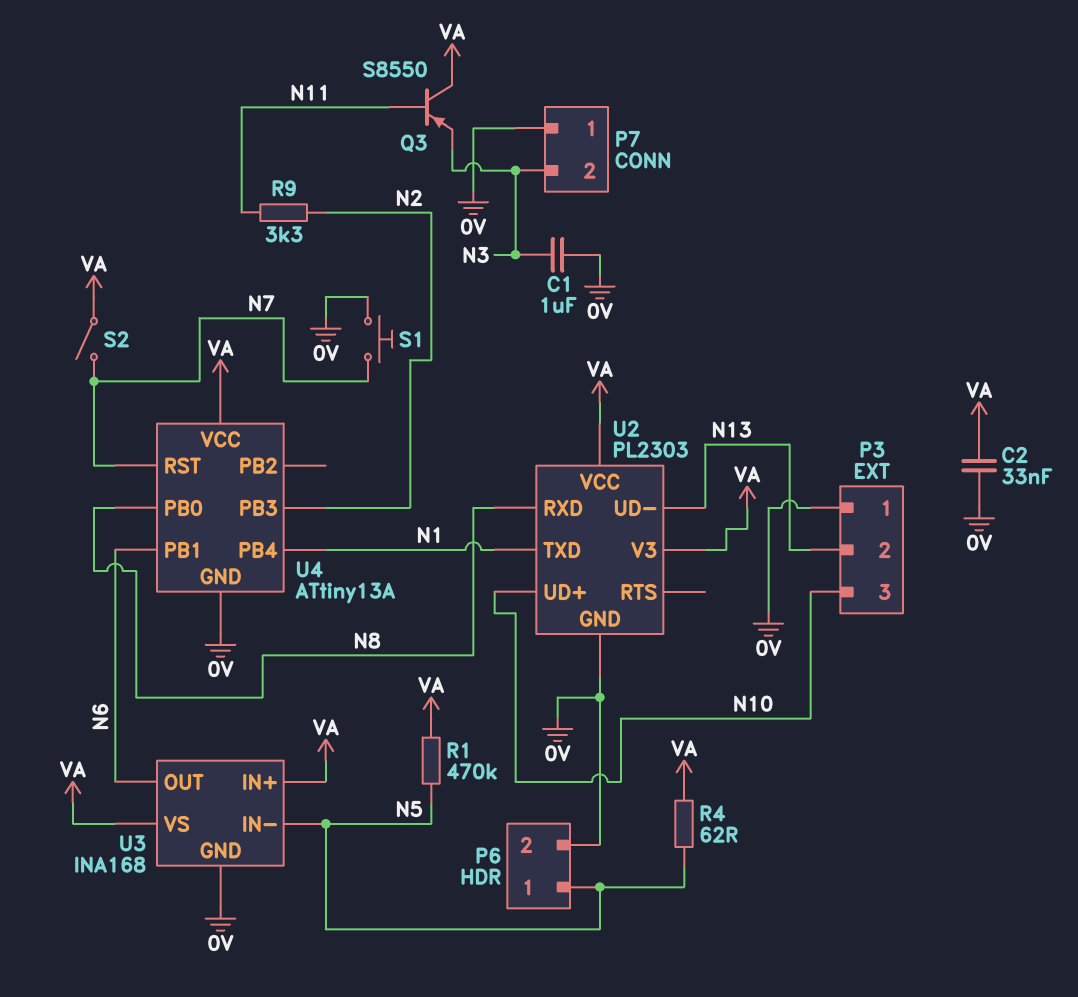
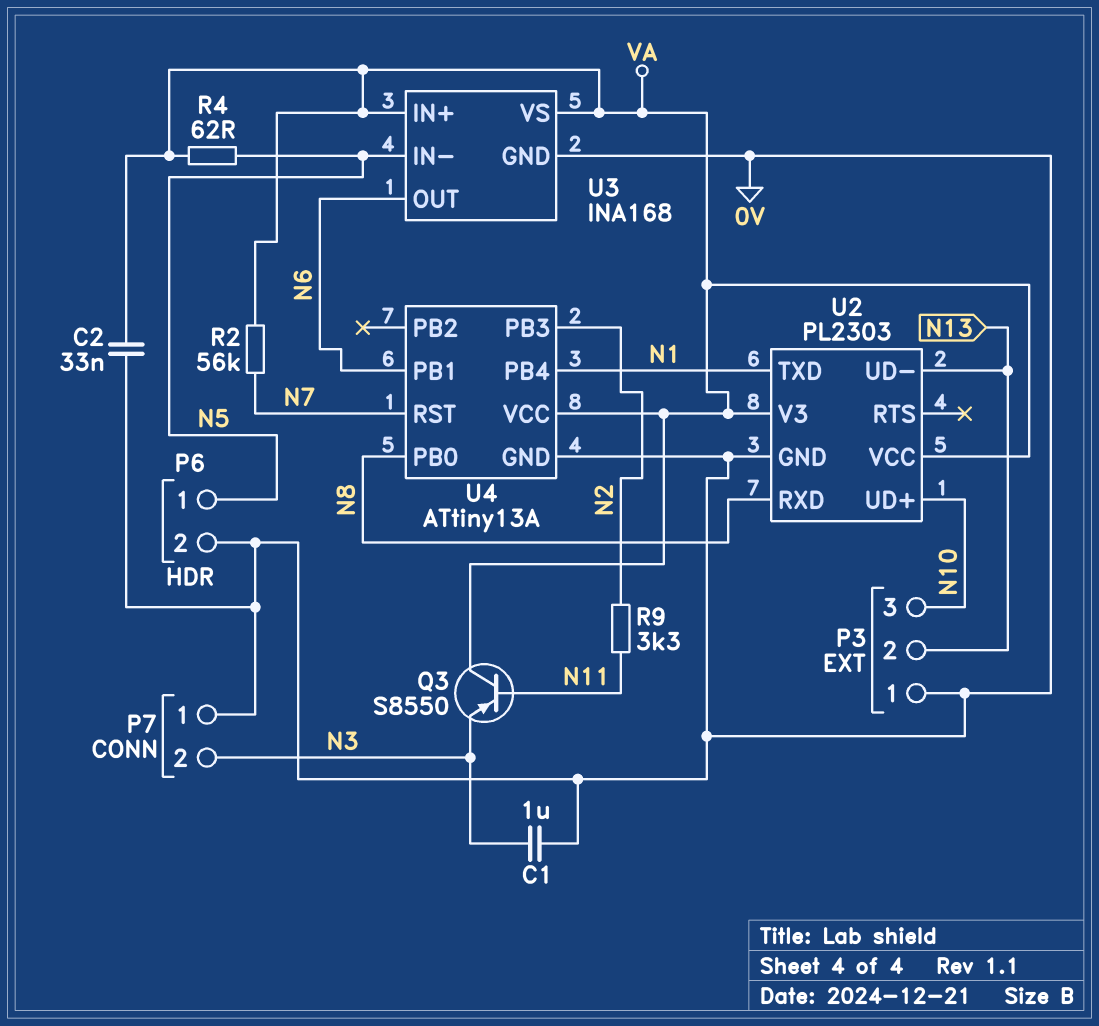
R1: 470k (N5, VA) -> none
R2: none -> 56k (N7, VA)
S1: button (0V, N7) -> none
S2: switch (N7, VA) -> none

